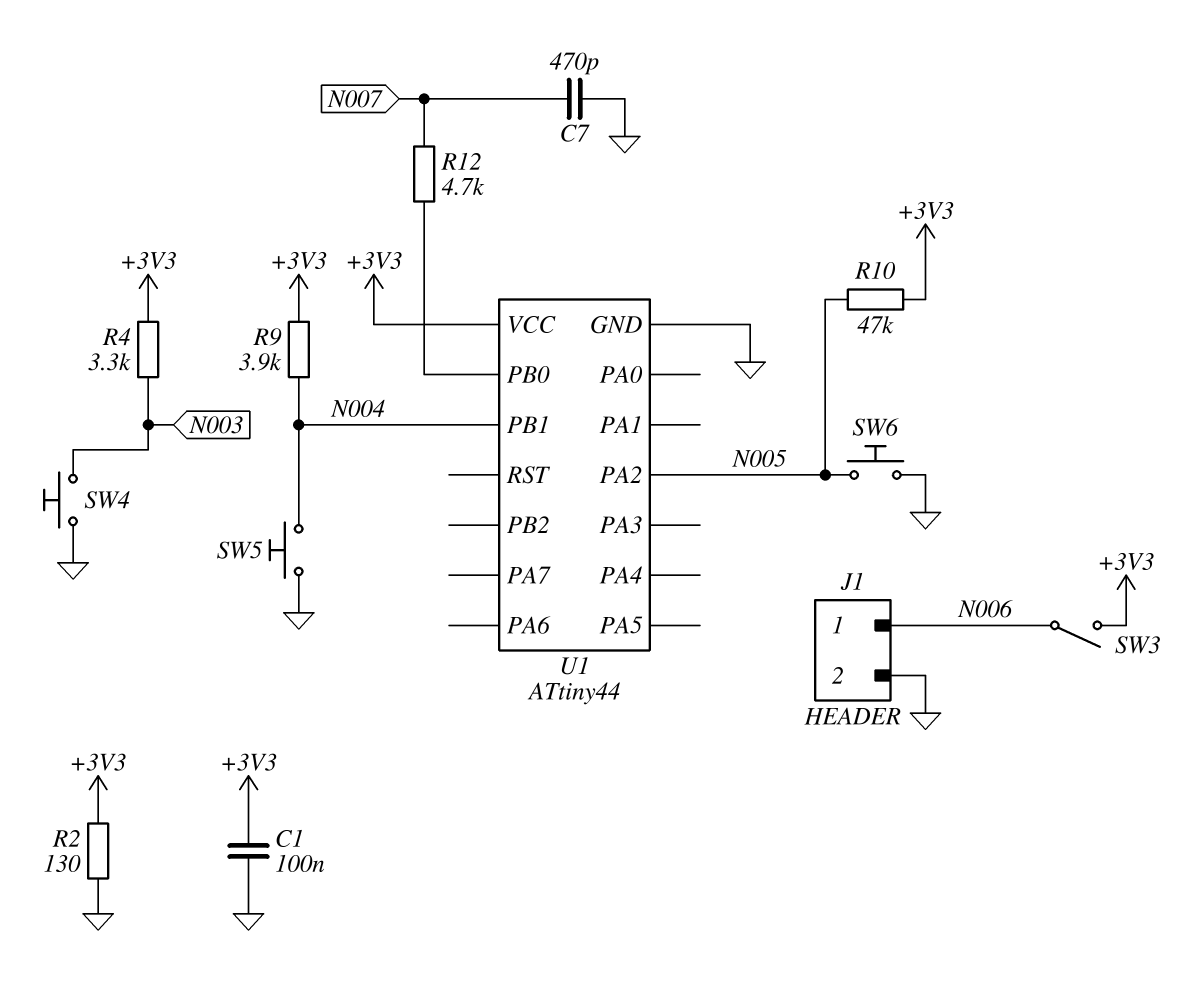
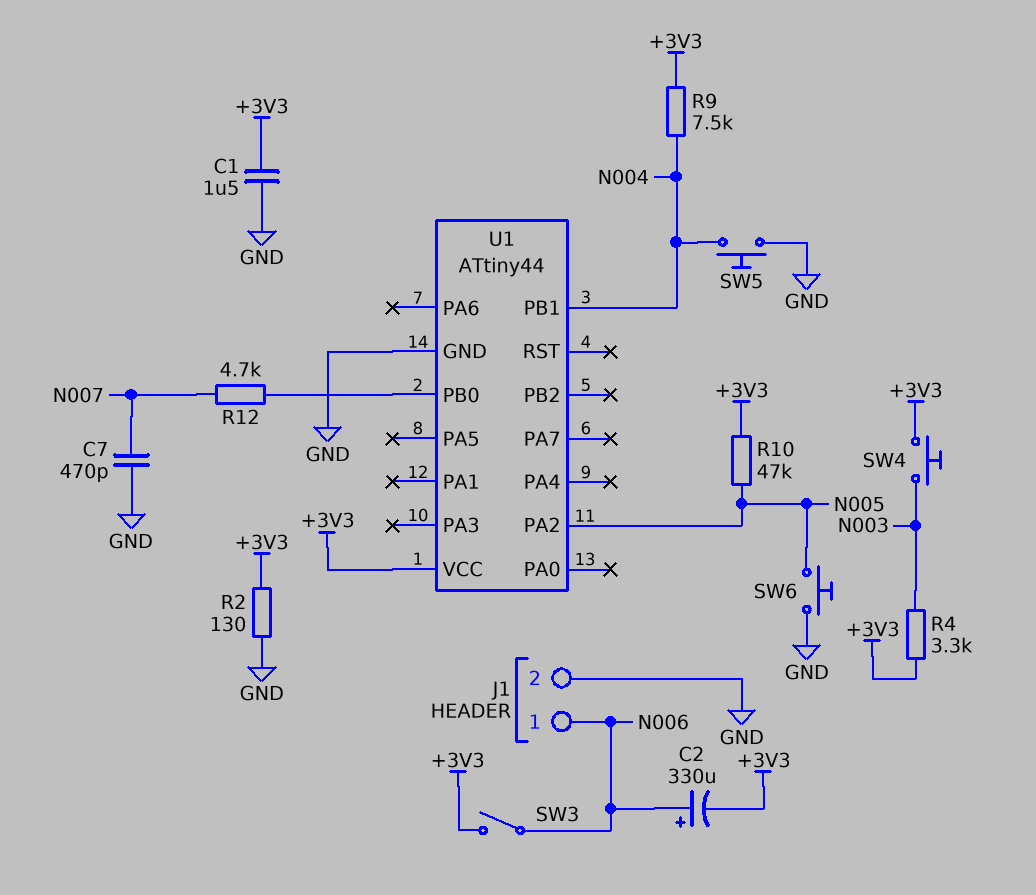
C1: 100nF (+3V3, GND) -> 1.5uF (+3V3, GND)
C2: none -> 330uF (plus N006, minus +3V3)
R9: 3.9k (+3V3, N004) -> 7.5k (+3V3, N004)
SW4: button (GND, N003) -> button (+3V3, N003)

